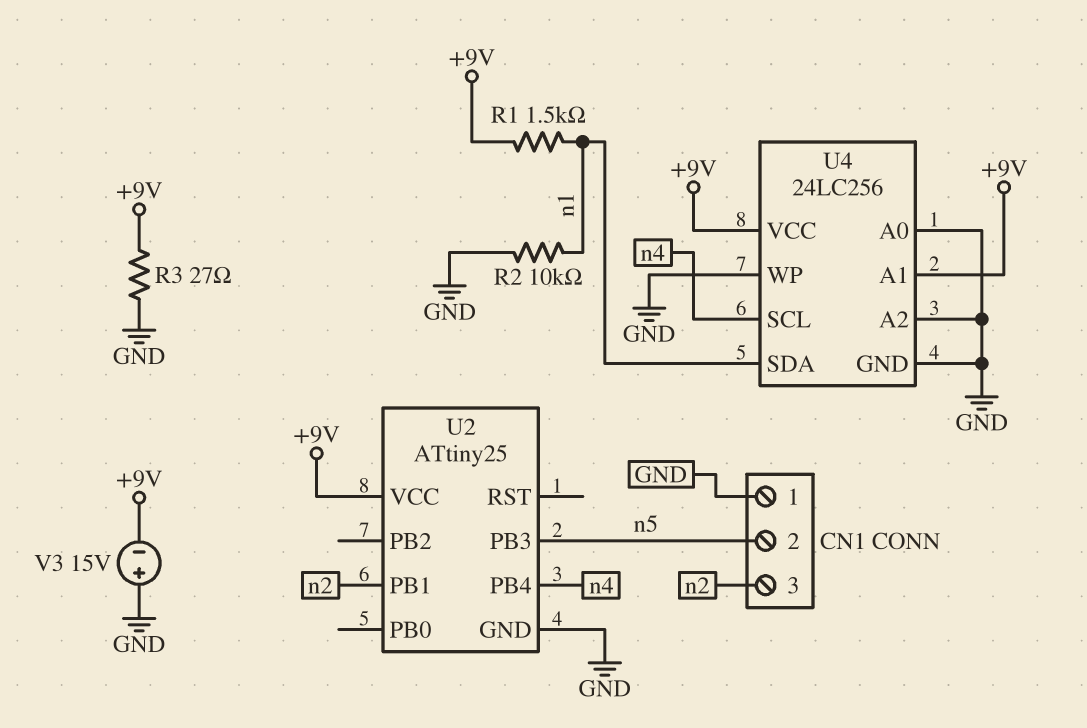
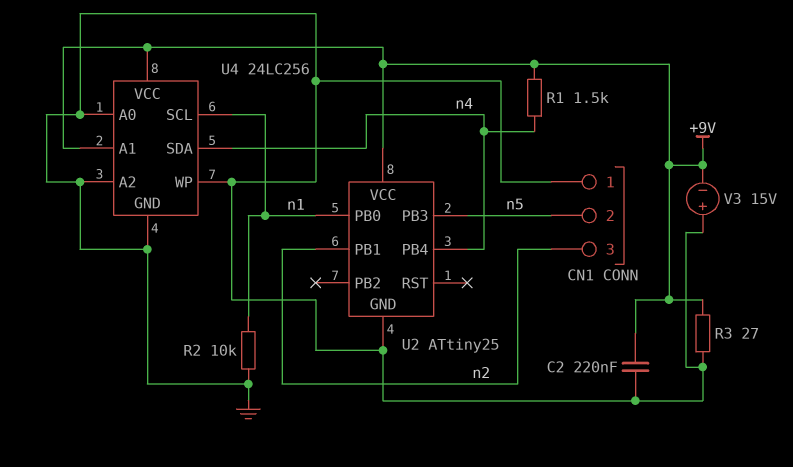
C2: none -> 220nF (+9V, GND)
R1: 1.5k (+9V, n1) -> 1.5k (+9V, n4)
U2 pin PB0: none -> n1
U4 pin SCL: n4 -> n1
U4 pin SDA: n1 -> n4

